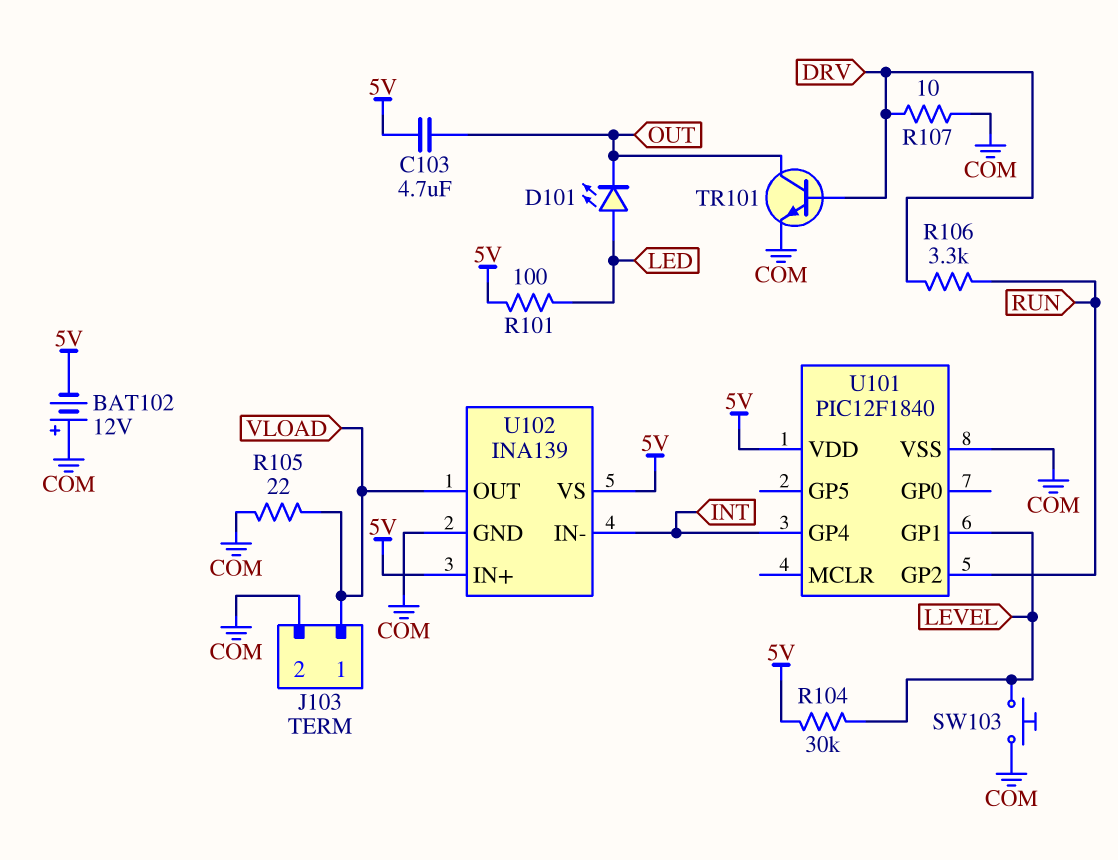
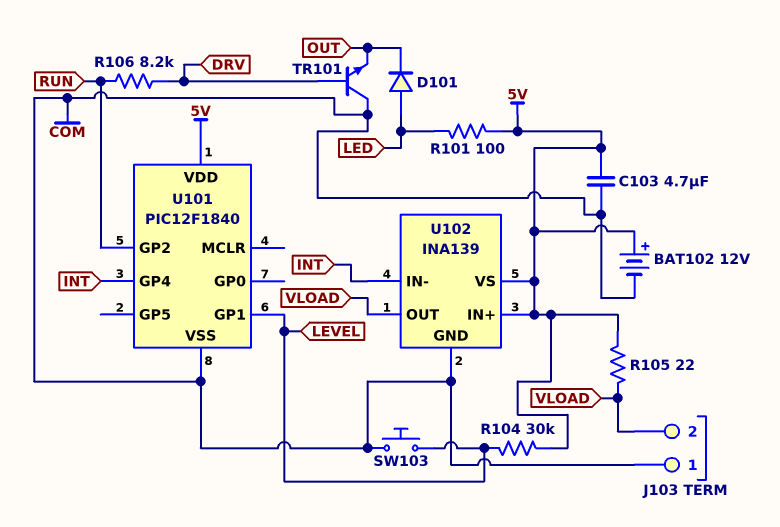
BAT102: 12V (plus COM, minus 5V) -> 12V (plus 5V, minus COM)
C103: 4.7uF (5V, OUT) -> 4.7uF (5V, COM)
D101: LED (A LED, K OUT) -> diode (A LED, K OUT)
J103 pin 1: VLOAD -> COM
J103 pin 2: COM -> VLOAD
R105: 22 (COM, VLOAD) -> 22 (5V, VLOAD)
R106: 3.3k (DRV, RUN) -> 8.2k (DRV, RUN)
R107: 10 (COM, DRV) -> none
TR101: NPN (B DRV, C OUT, E COM) -> NPN (B DRV, C COM, E OUT)

